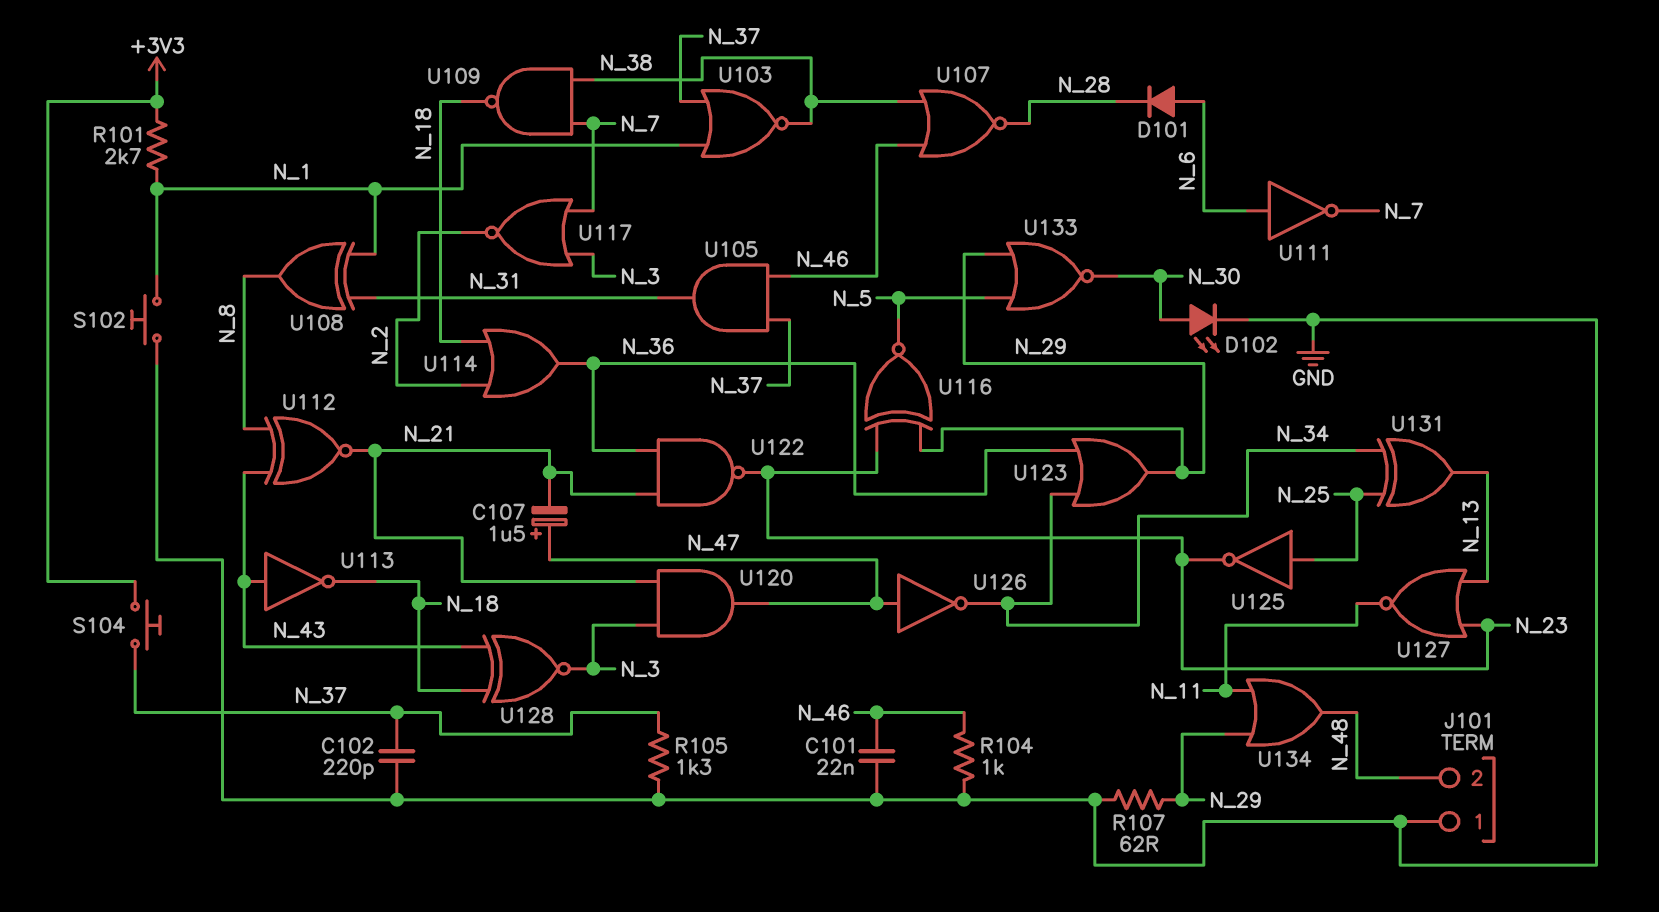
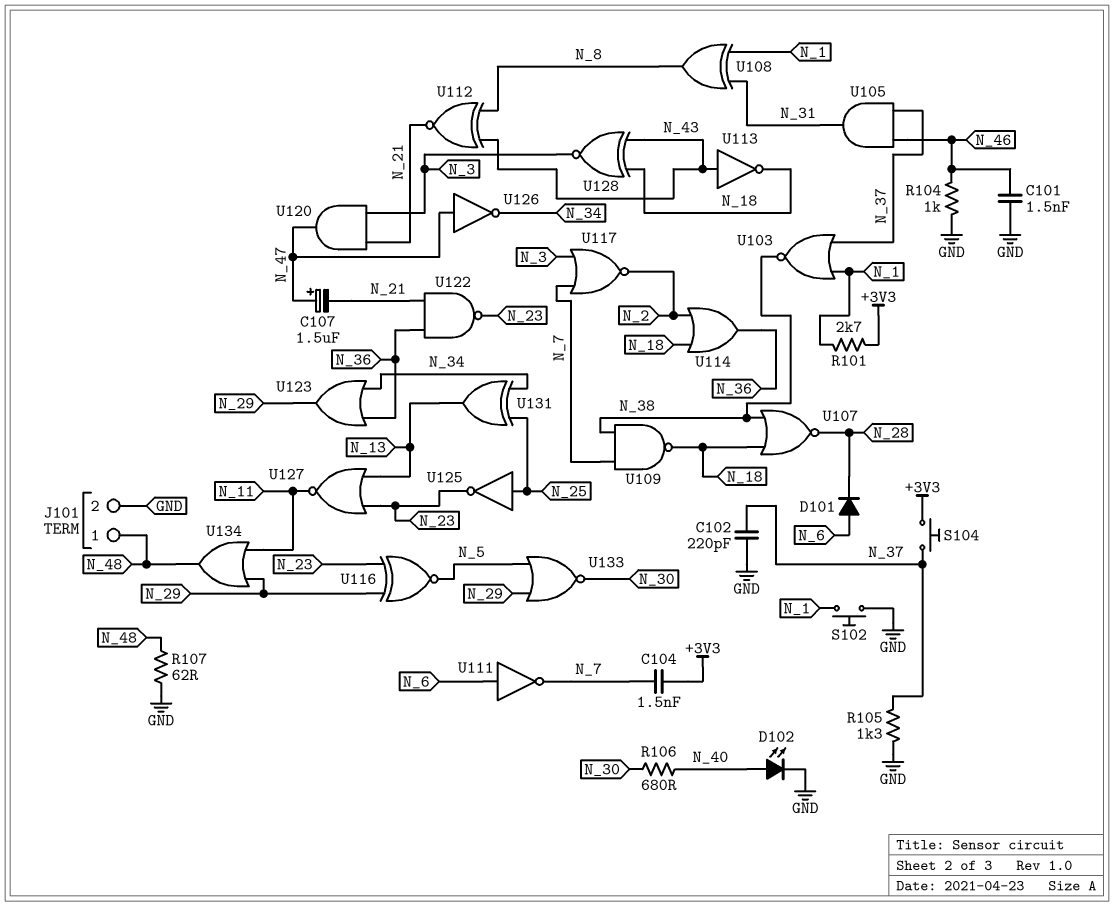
C101: 22nF (GND, N_46) -> 1.5nF (GND, N_46)
C104: none -> 1.5nF (+3V3, N_7)
D102: LED (A N_30, K GND) -> LED (A N_40, K GND)
J101 pin 1: GND -> N_48
J101 pin 2: N_48 -> GND
R106: none -> 680 (N_30, N_40)
R107: 62 (GND, N_29) -> 62 (GND, N_48)
U107: NOR (in N_38, in N_46, out N_28) -> NOR (in N_18, in N_38, out N_28)

